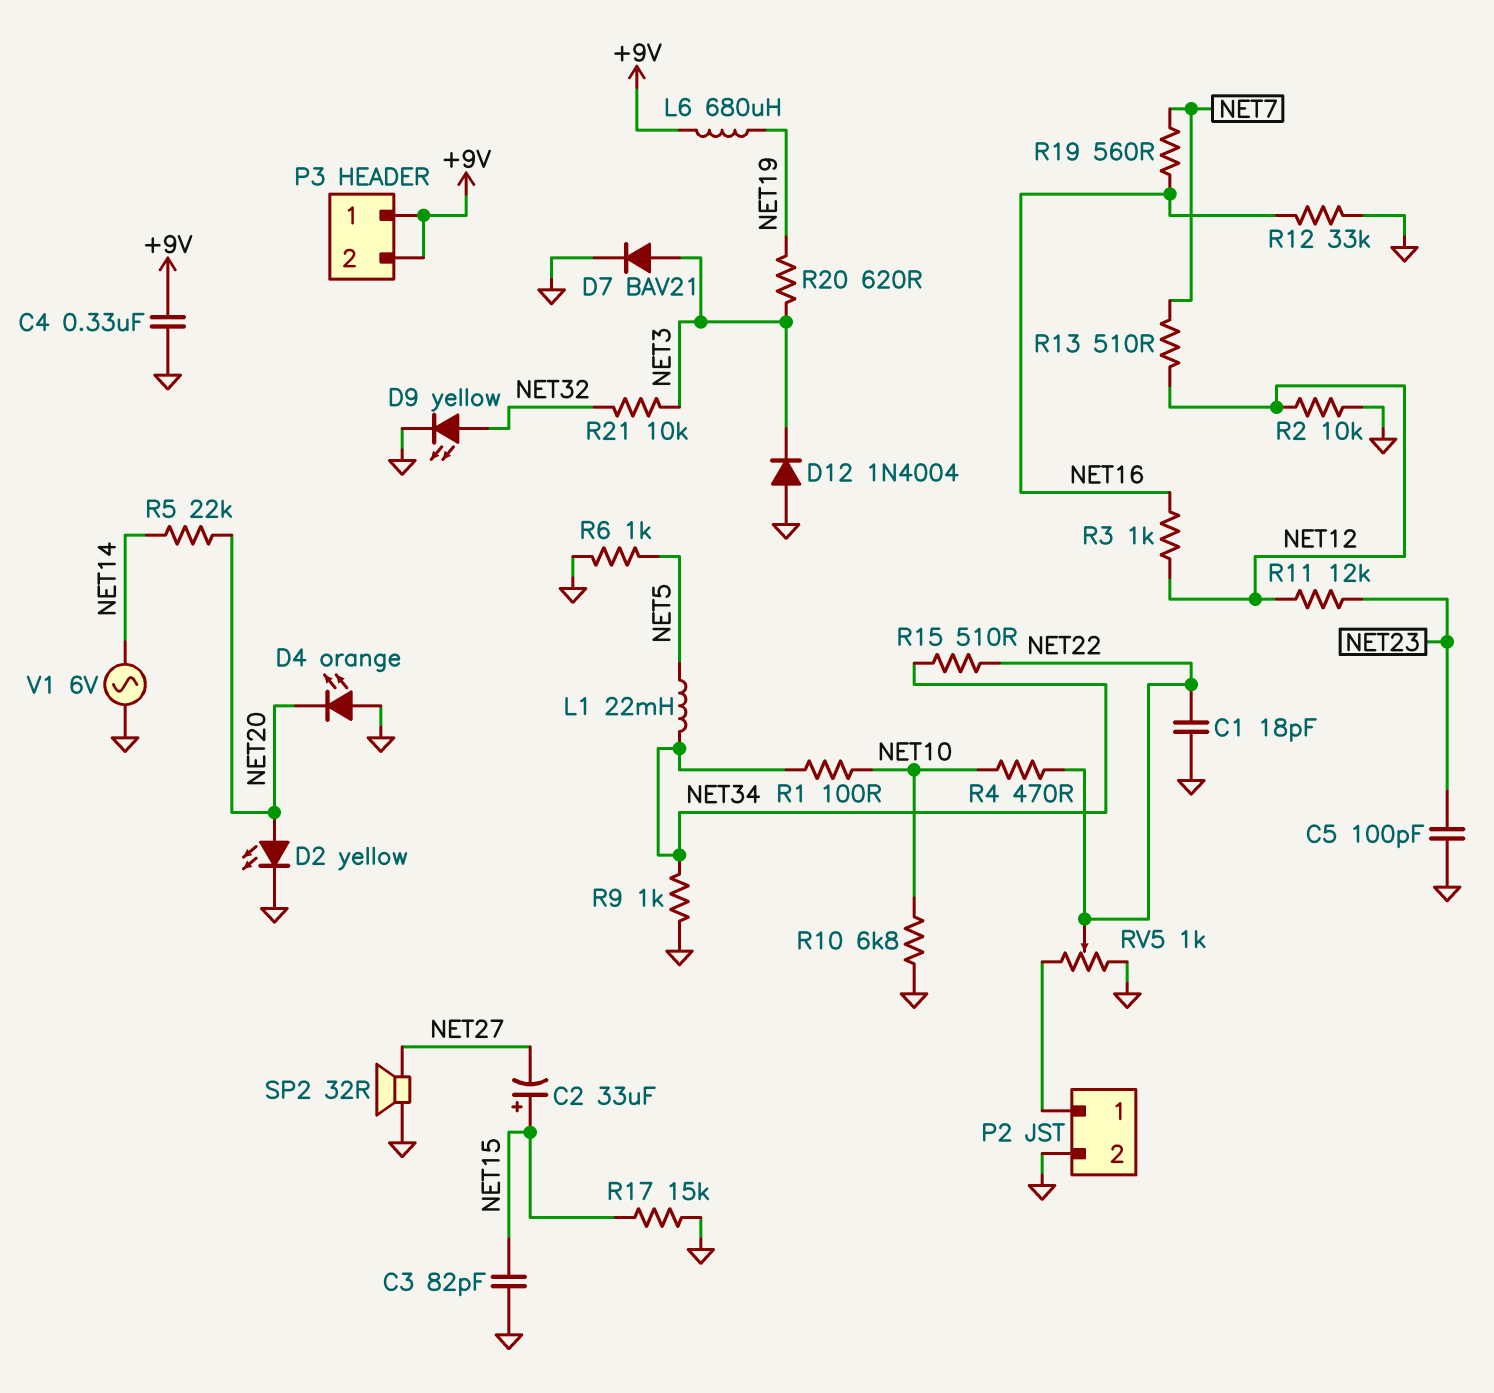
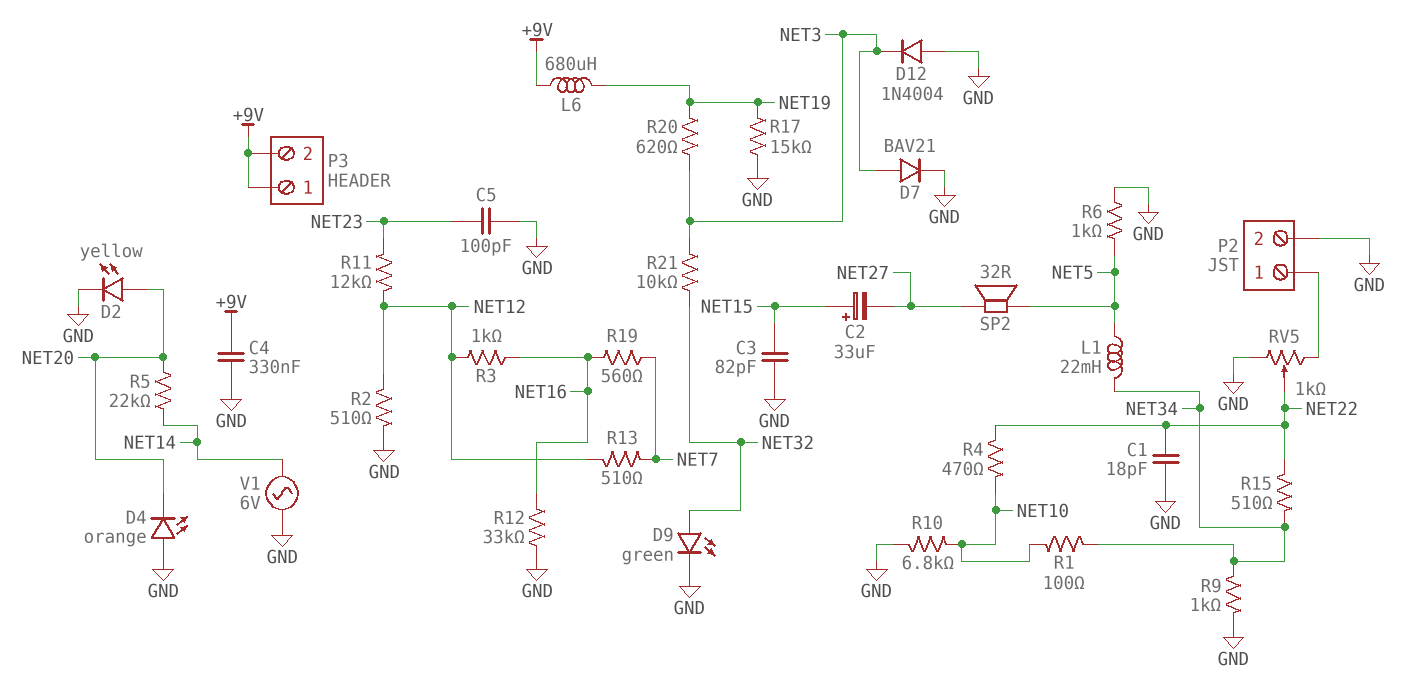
D9: LED yellow (A NET32, K GND) -> LED green (A NET32, K GND)
R2: 10k (GND, NET12) -> 510 (GND, NET12)
R17: 15k (GND, NET15) -> 15k (GND, NET19)
SP2: speaker 32R (GND, NET27) -> speaker 32R (NET5, NET27)

